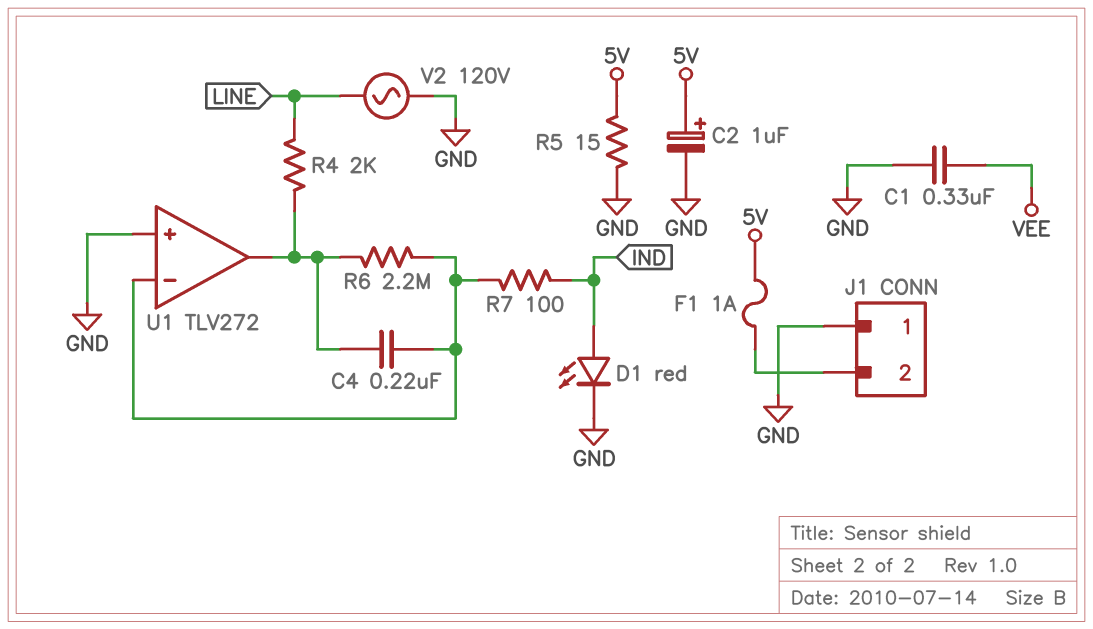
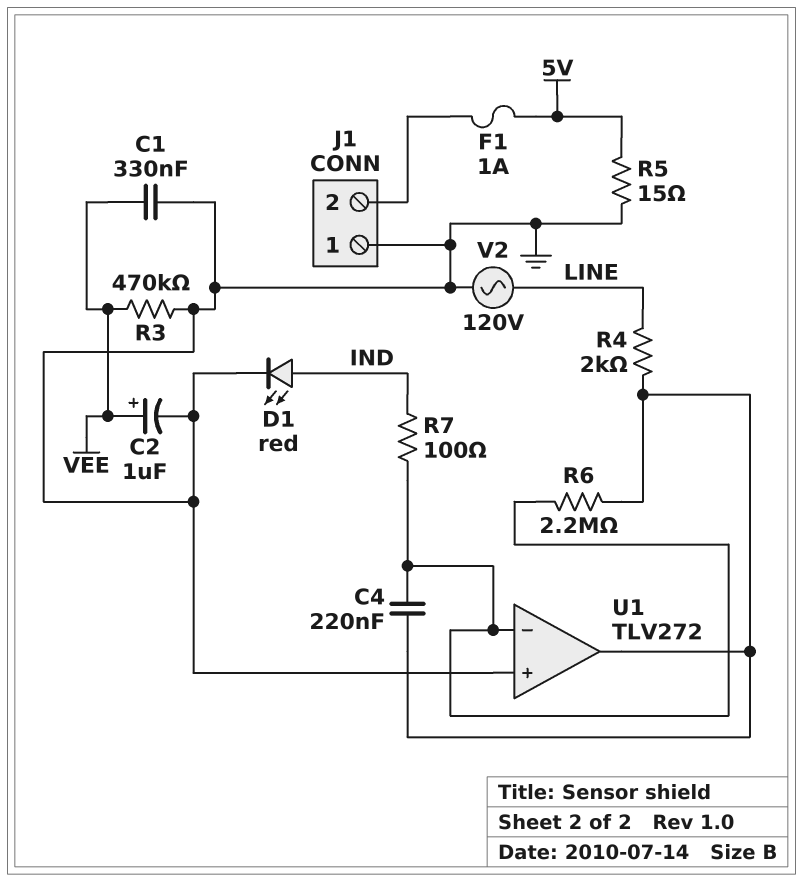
C2: 1uF (plus 5V, minus GND) -> 1uF (plus VEE, minus GND)
R3: none -> 470k (GND, VEE)

